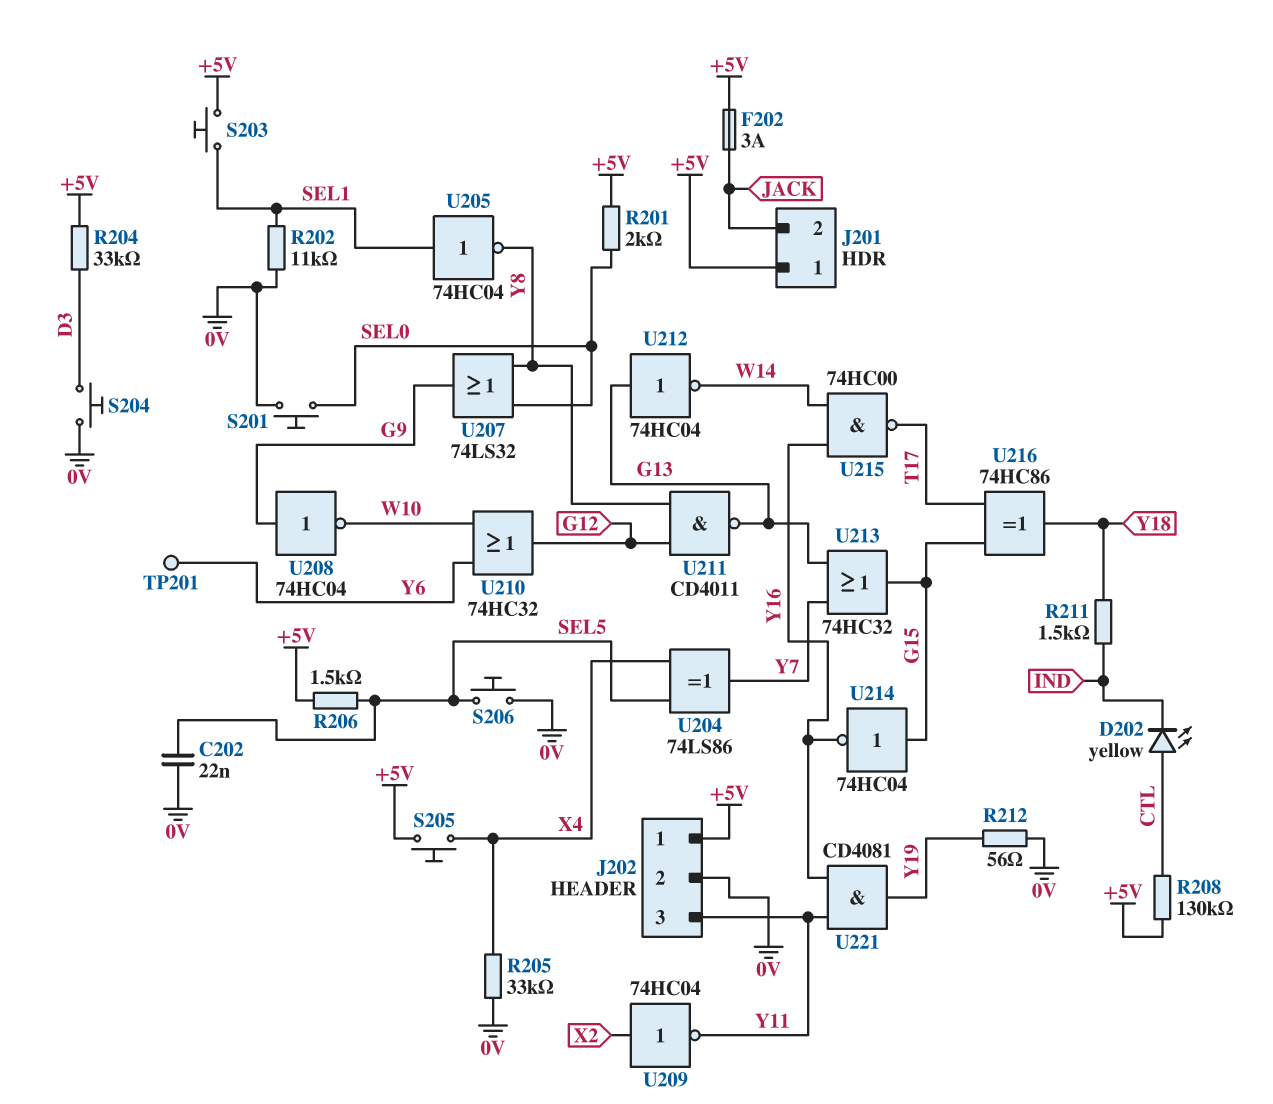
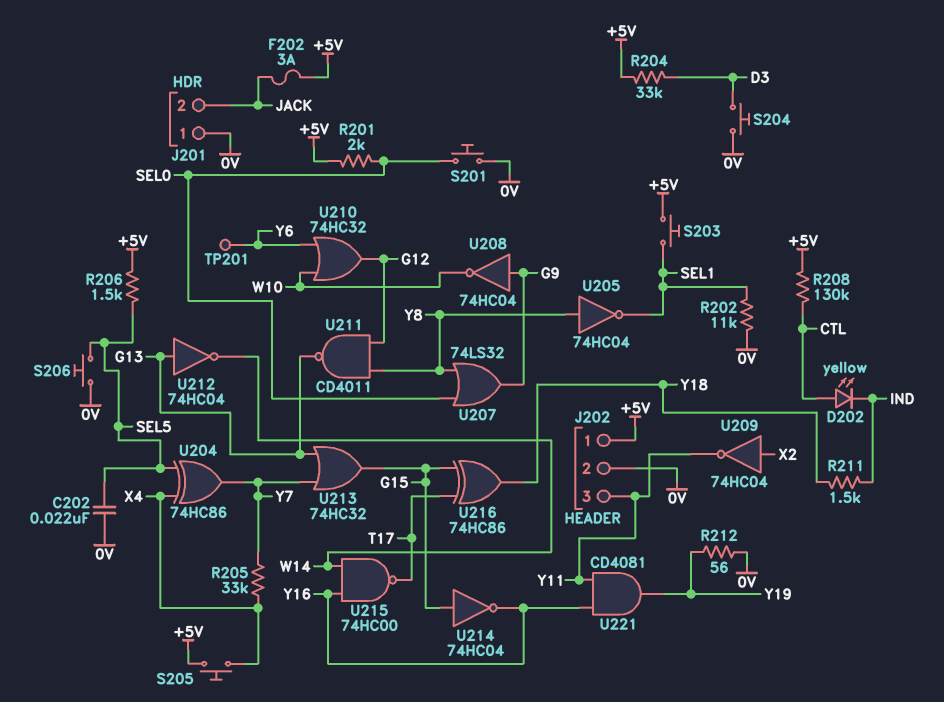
J201 pin 1: +5V -> 0V
R205: 33k (0V, X4) -> 33k (X4, Y7)
U204: XOR 74LS86 (in SEL5, in X4, out Y7) -> XOR 74HC86 (in SEL5, in X4, out Y7)
U205: NOT 74HC04 (in SEL1, out Y8) -> NOT 74HC04 (in Y8, out SEL1)

